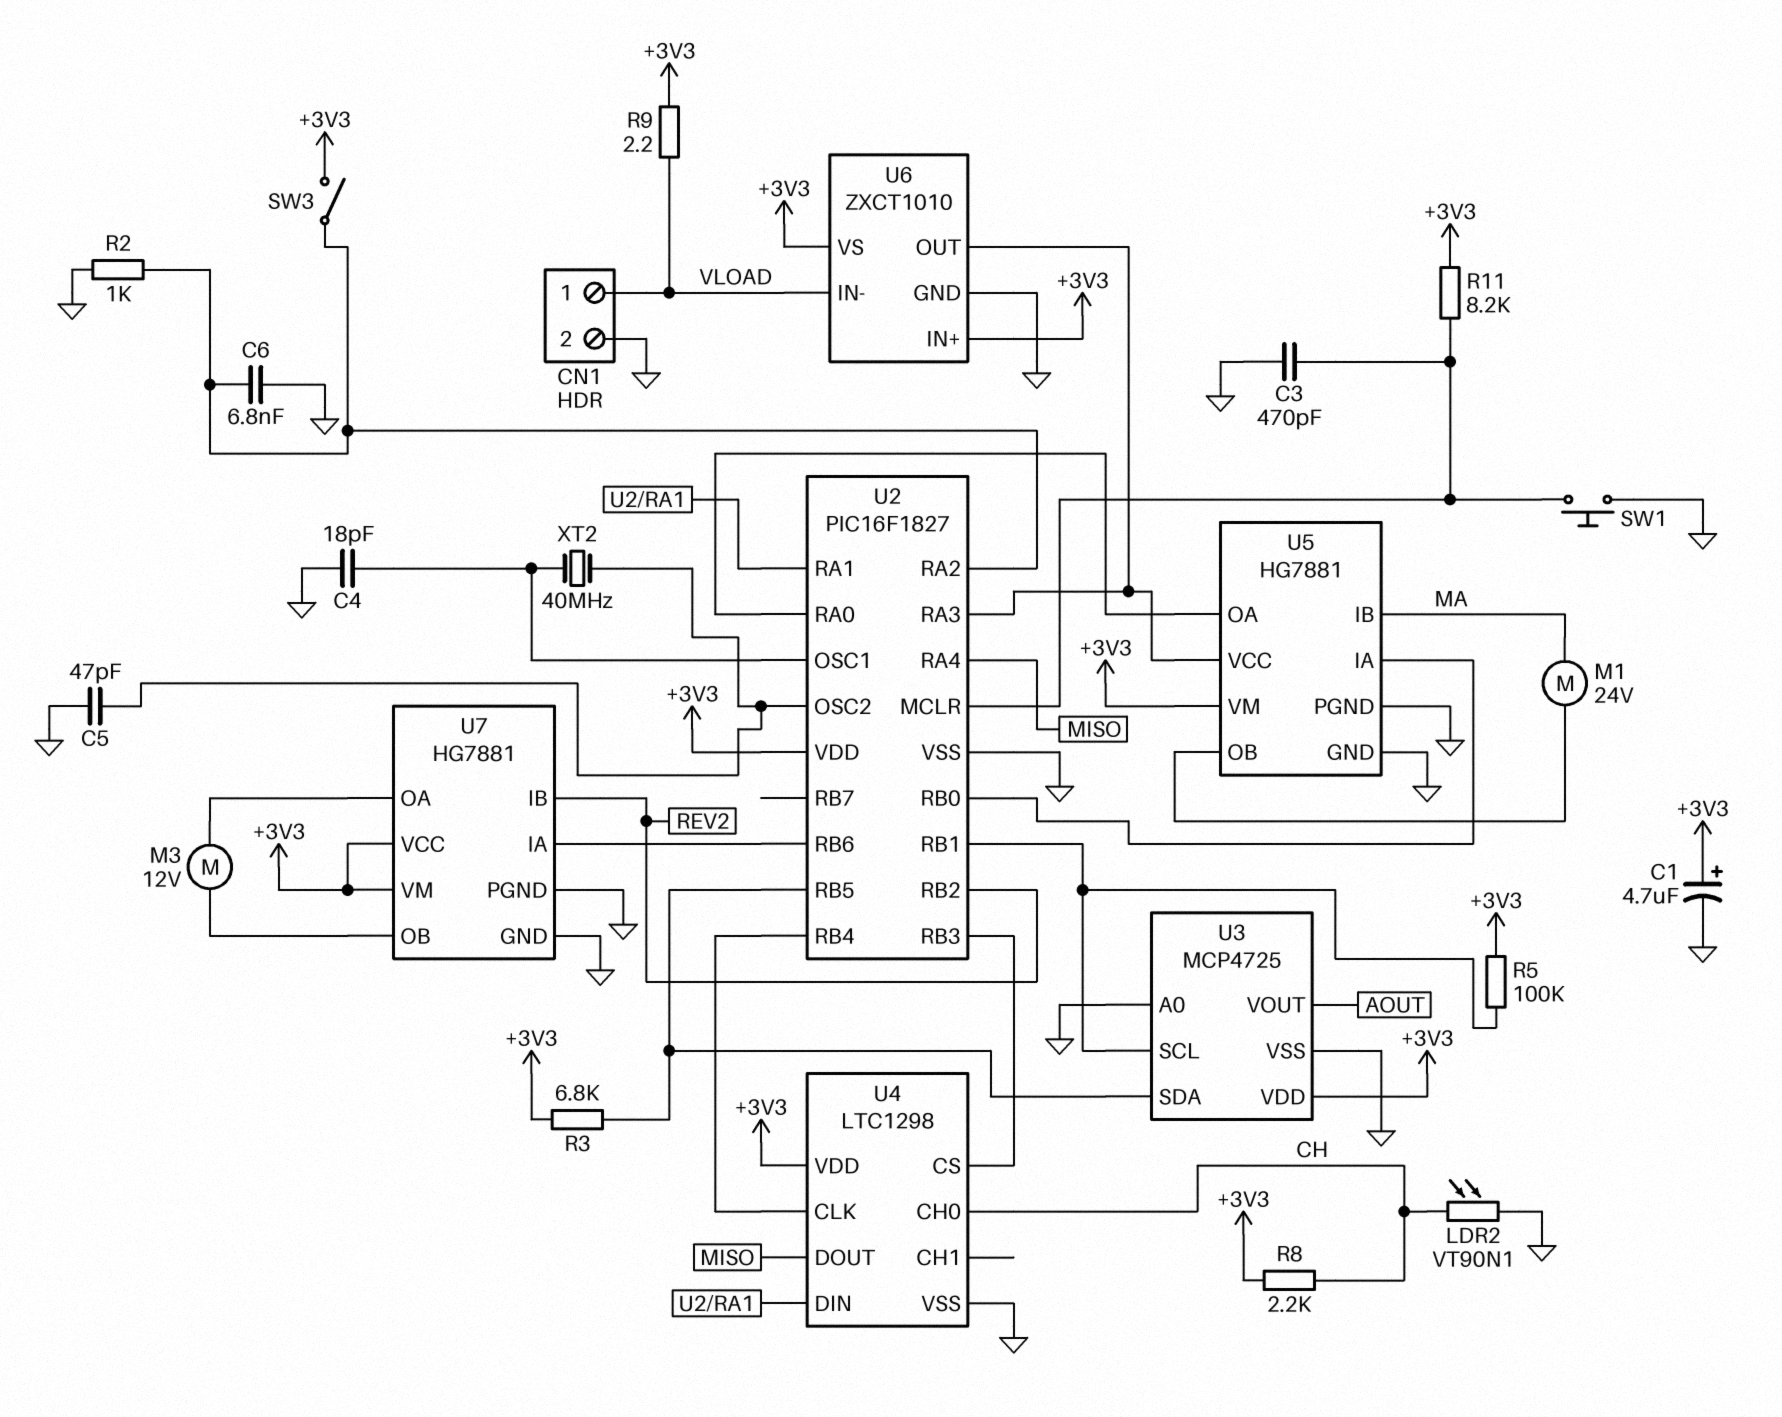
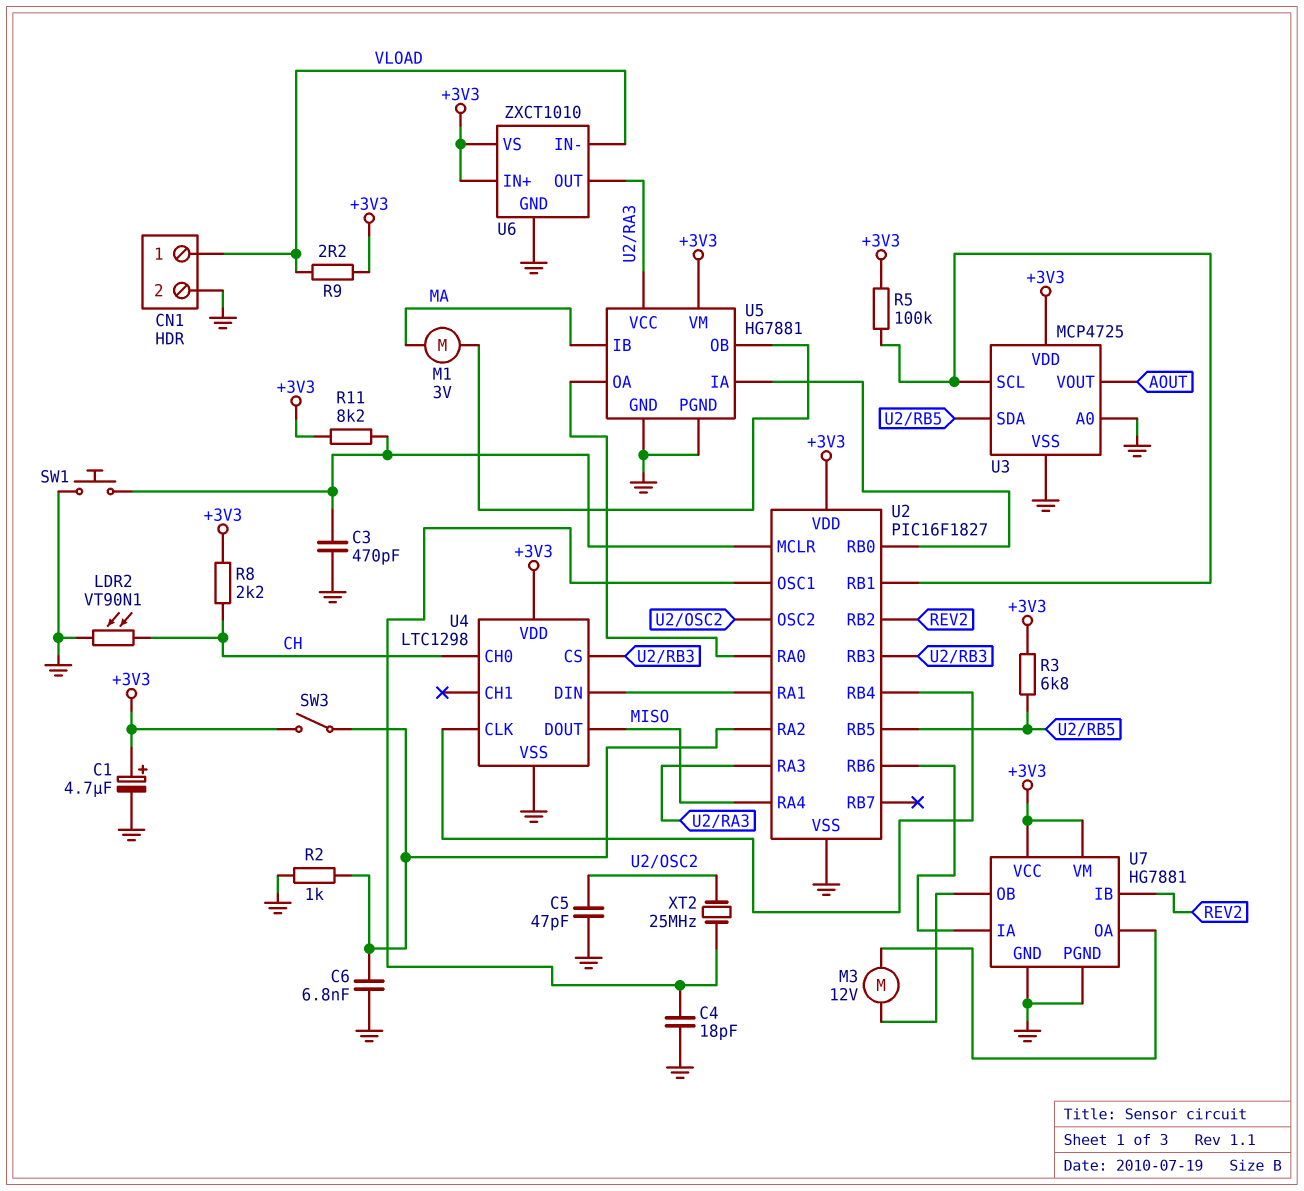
M1: motor 24V (MA, U5/OB) -> motor 3V (MA, U5/OB)
XT2: 40MHz (U2/OSC1, U2/OSC2) -> 25MHz (U2/OSC1, U2/OSC2)

